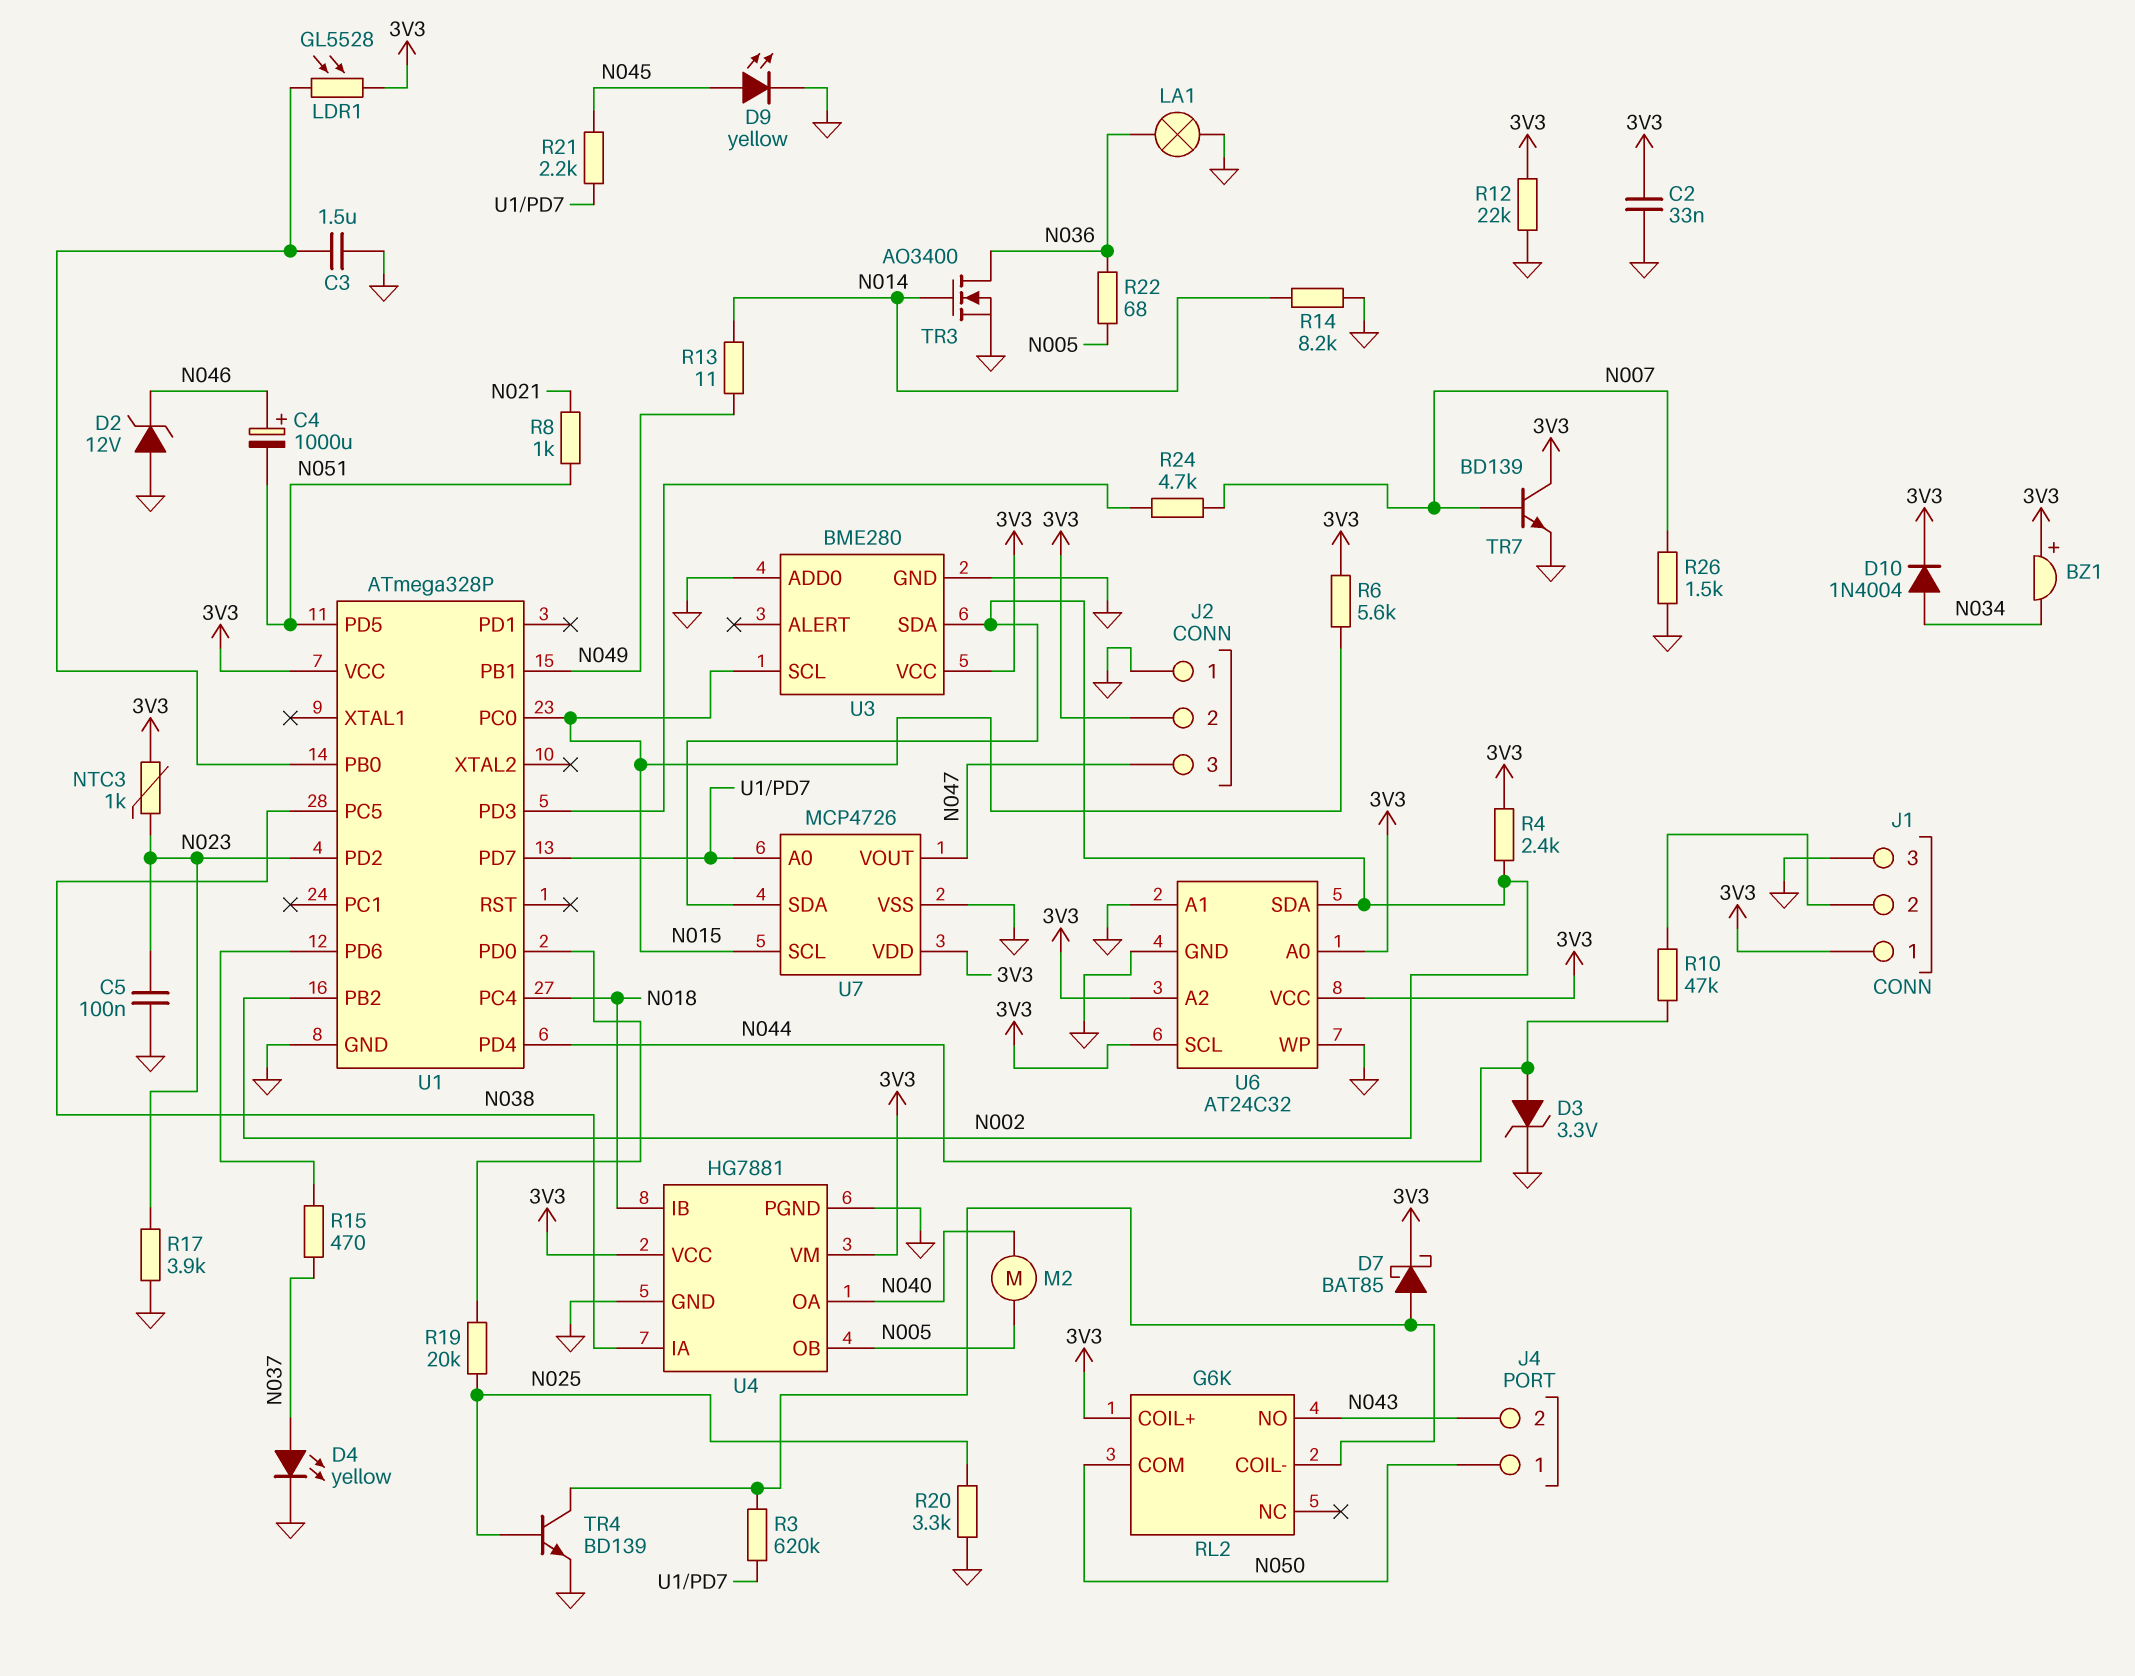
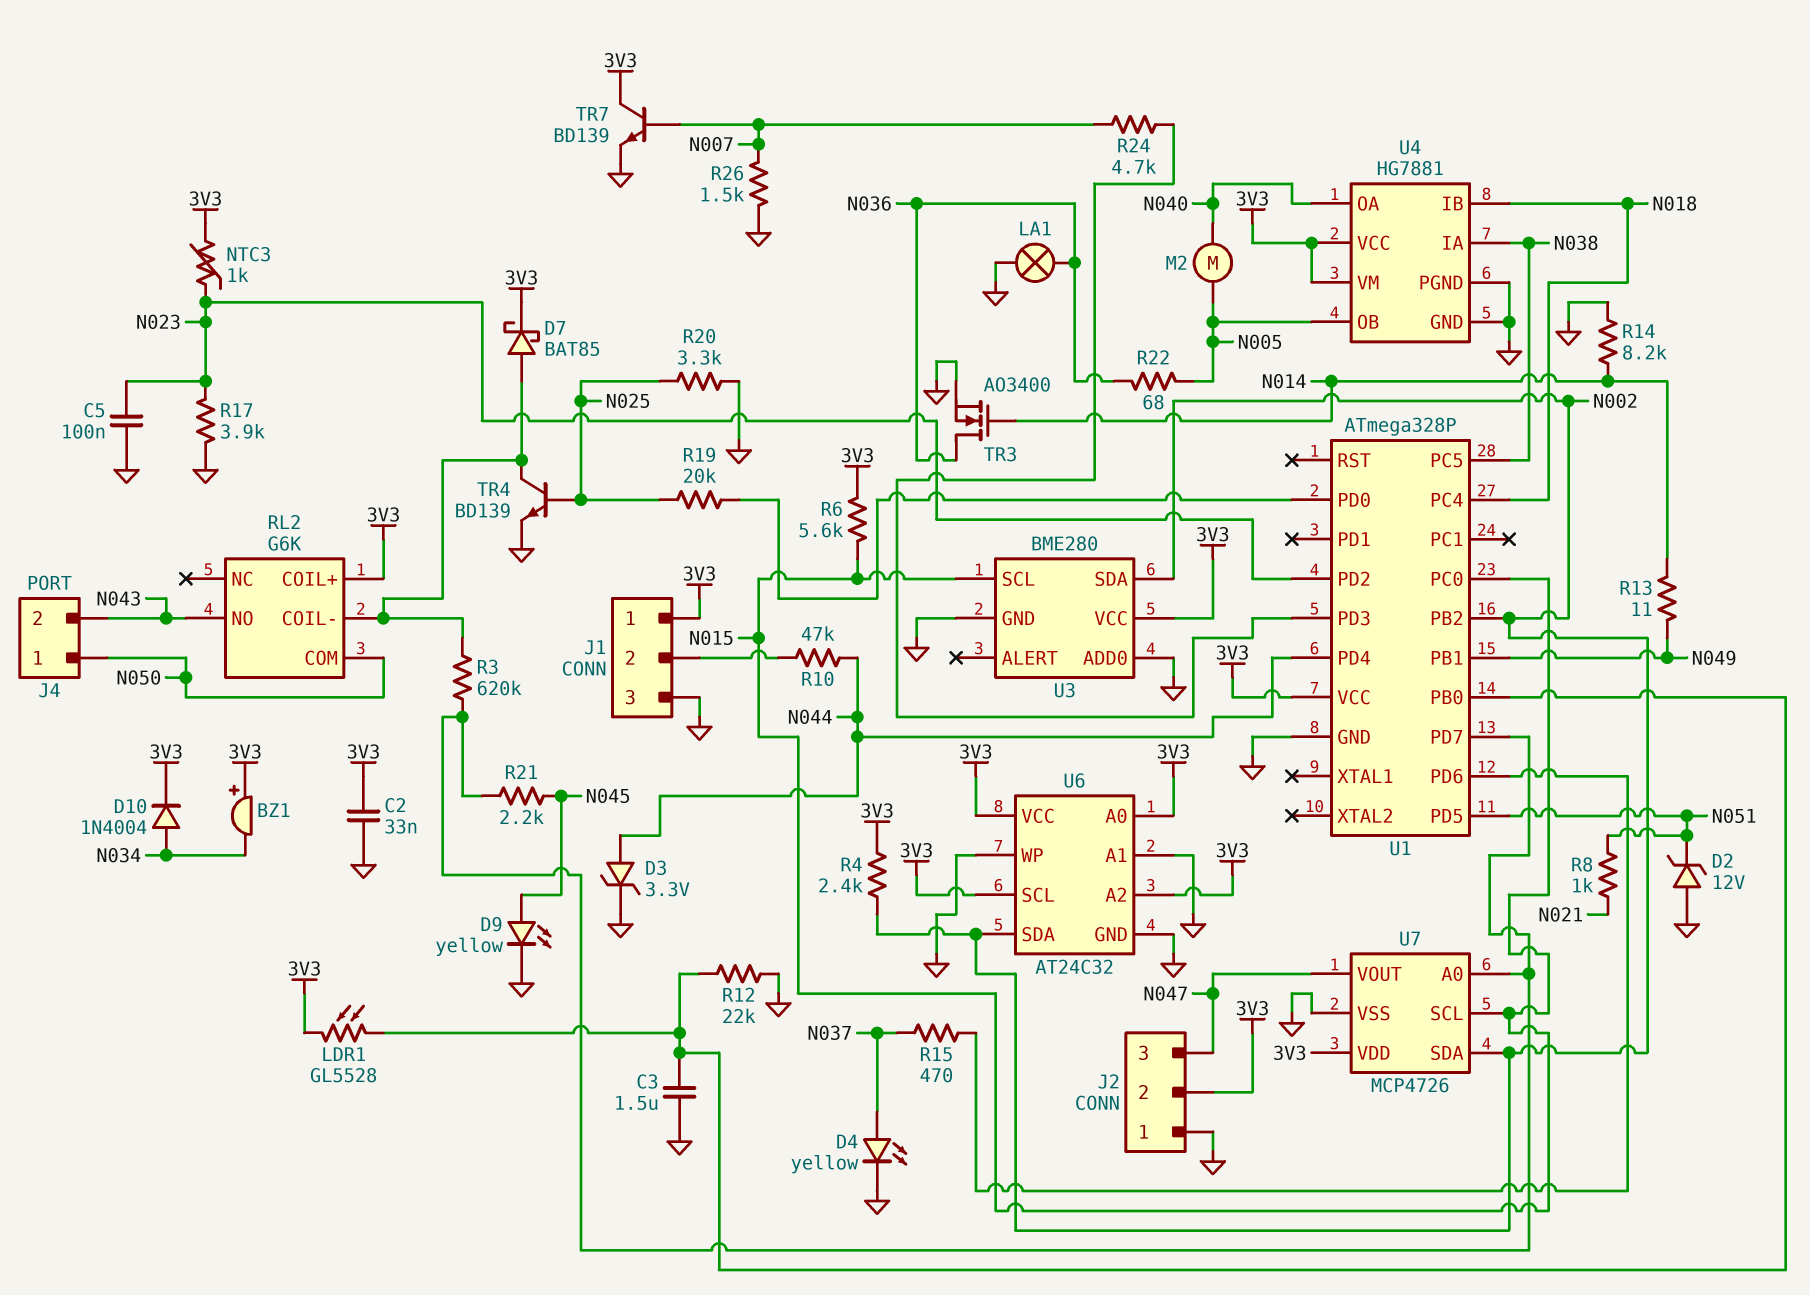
C4: 1000uF (plus N046, minus N051) -> none
D2: zener 12V (A GND, K N046) -> zener 12V (A GND, K N051)
R12: 22k (3V3, GND) -> 22k (GND, U1/PB0)

